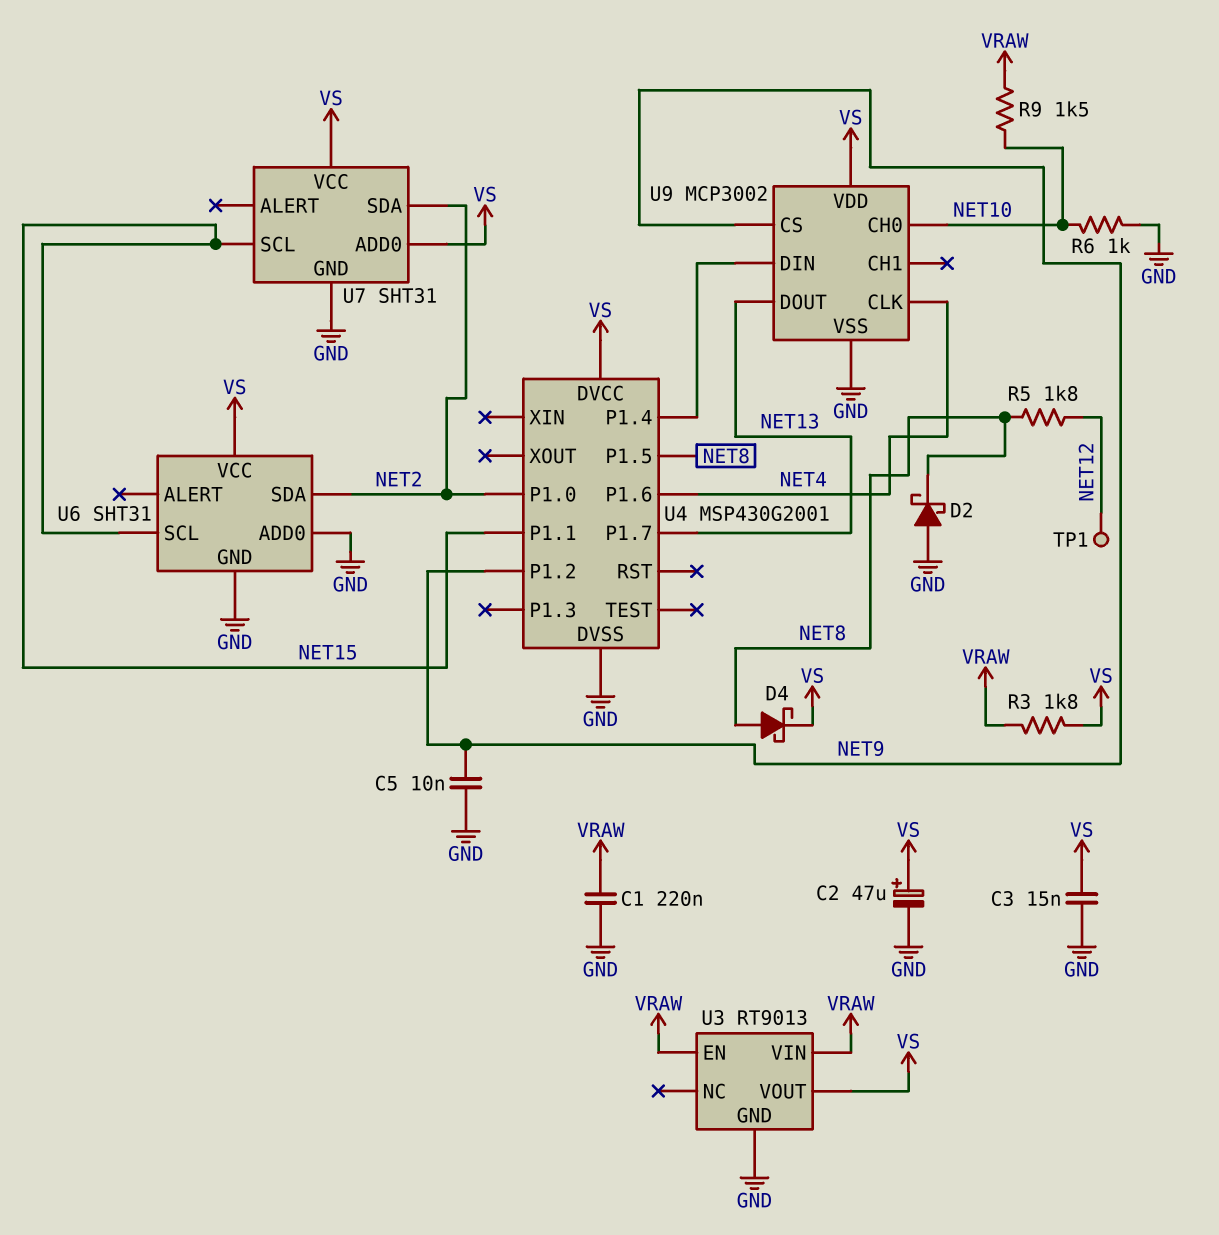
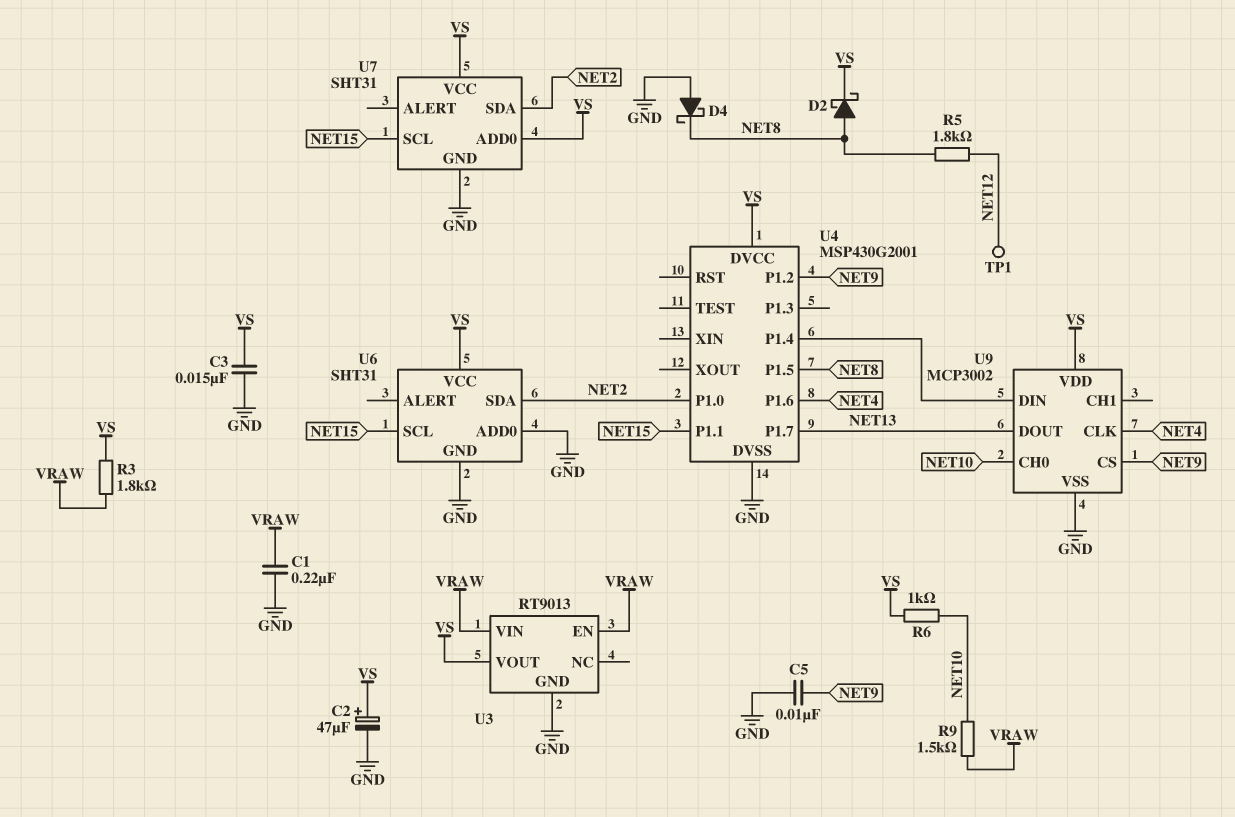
D2: schottky (A GND, K NET8) -> schottky (A NET8, K VS)
D4: schottky (A NET8, K VS) -> schottky (A GND, K NET8)
R6: 1k (GND, NET10) -> 1k (NET10, VS)

